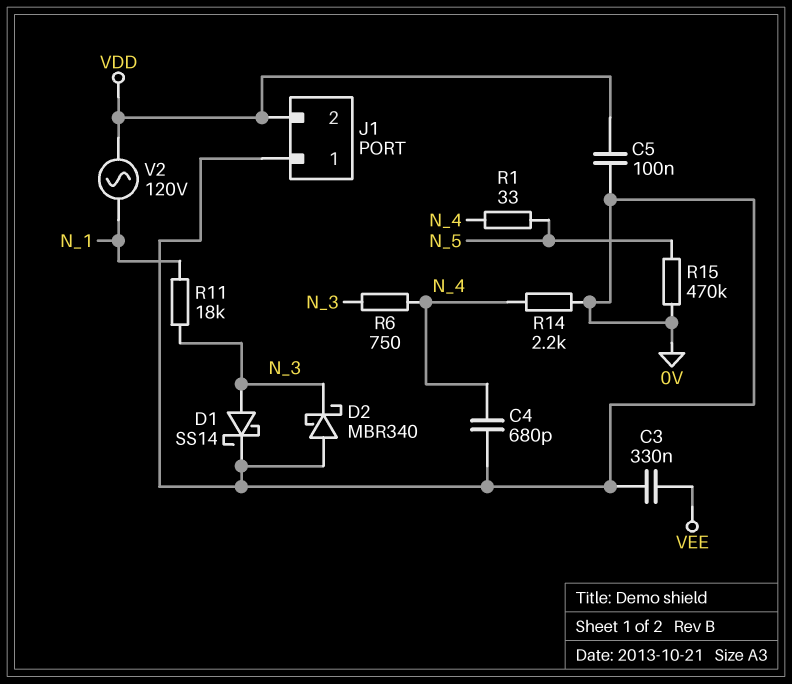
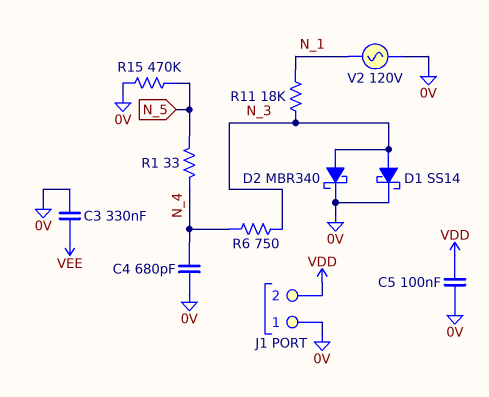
D2: schottky MBR340 (A 0V, K N_3) -> schottky MBR340 (A N_3, K 0V)
R14: 2.2k (0V, N_4) -> none
V2: AC 120V (N_1, VDD) -> AC 120V (0V, N_1)

